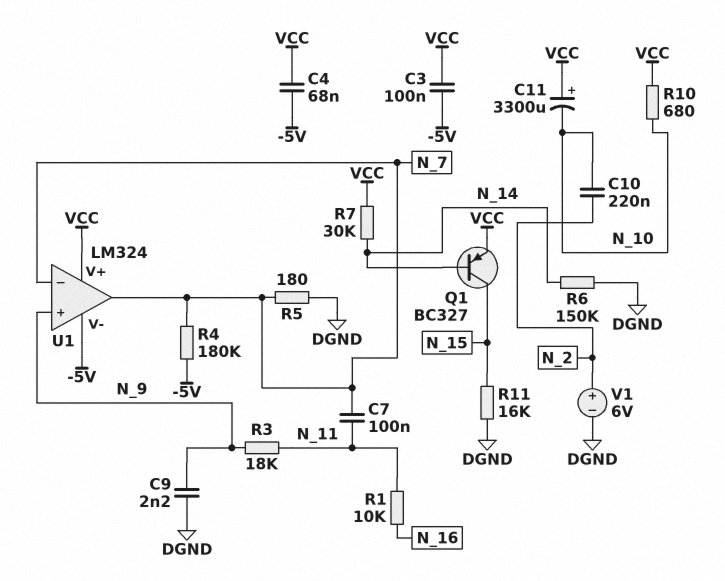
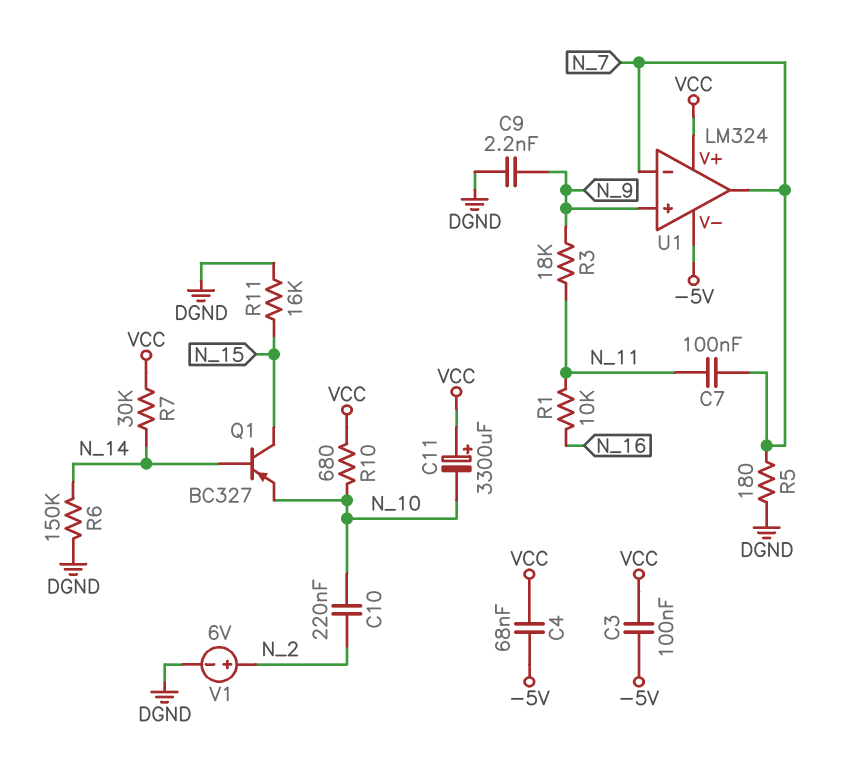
Q1: PNP BC327 (B N_14, C N_15, E VCC) -> PNP BC327 (B N_14, C N_15, E N_10)
R4: 180k (-5V, N_7) -> none

